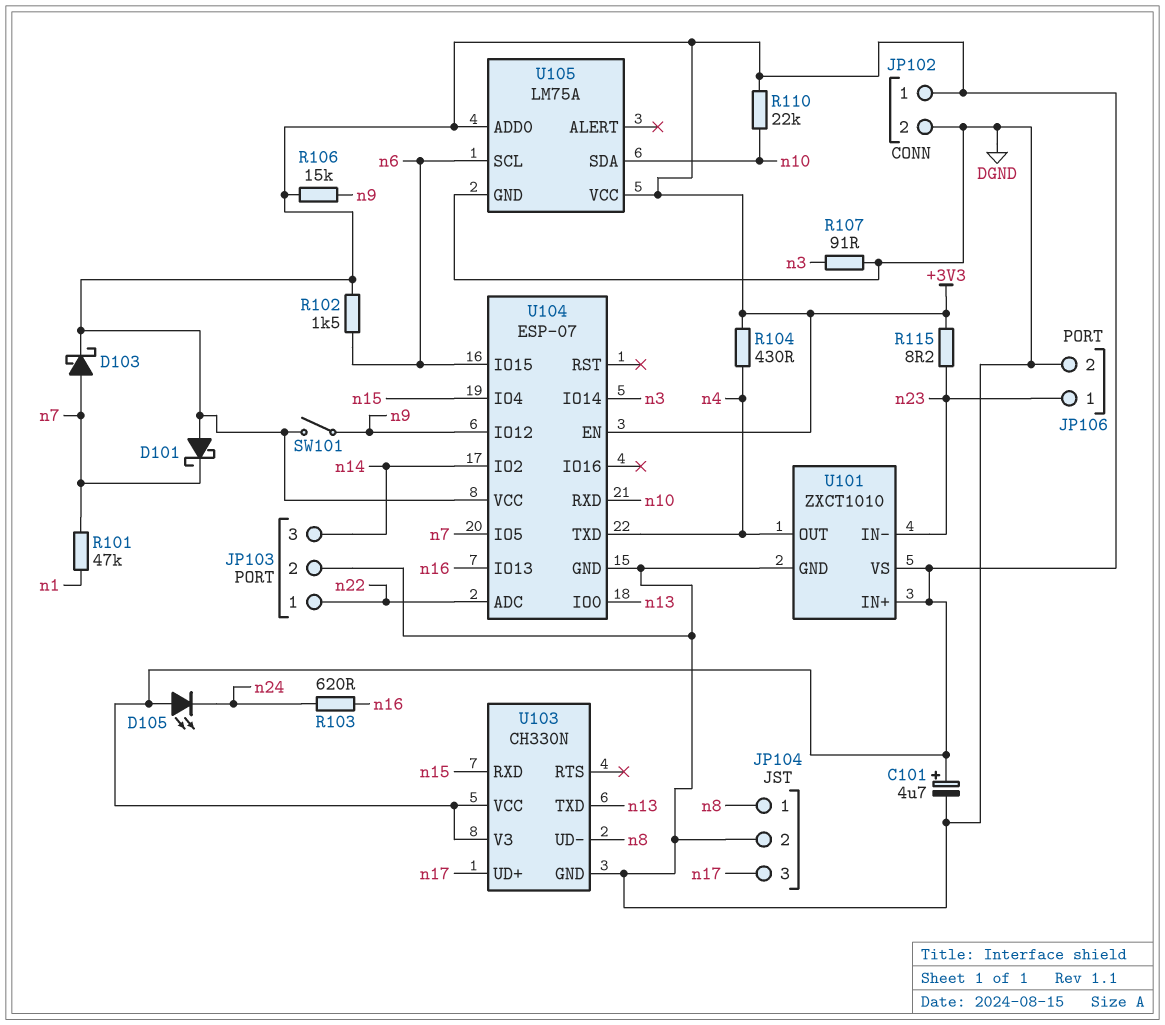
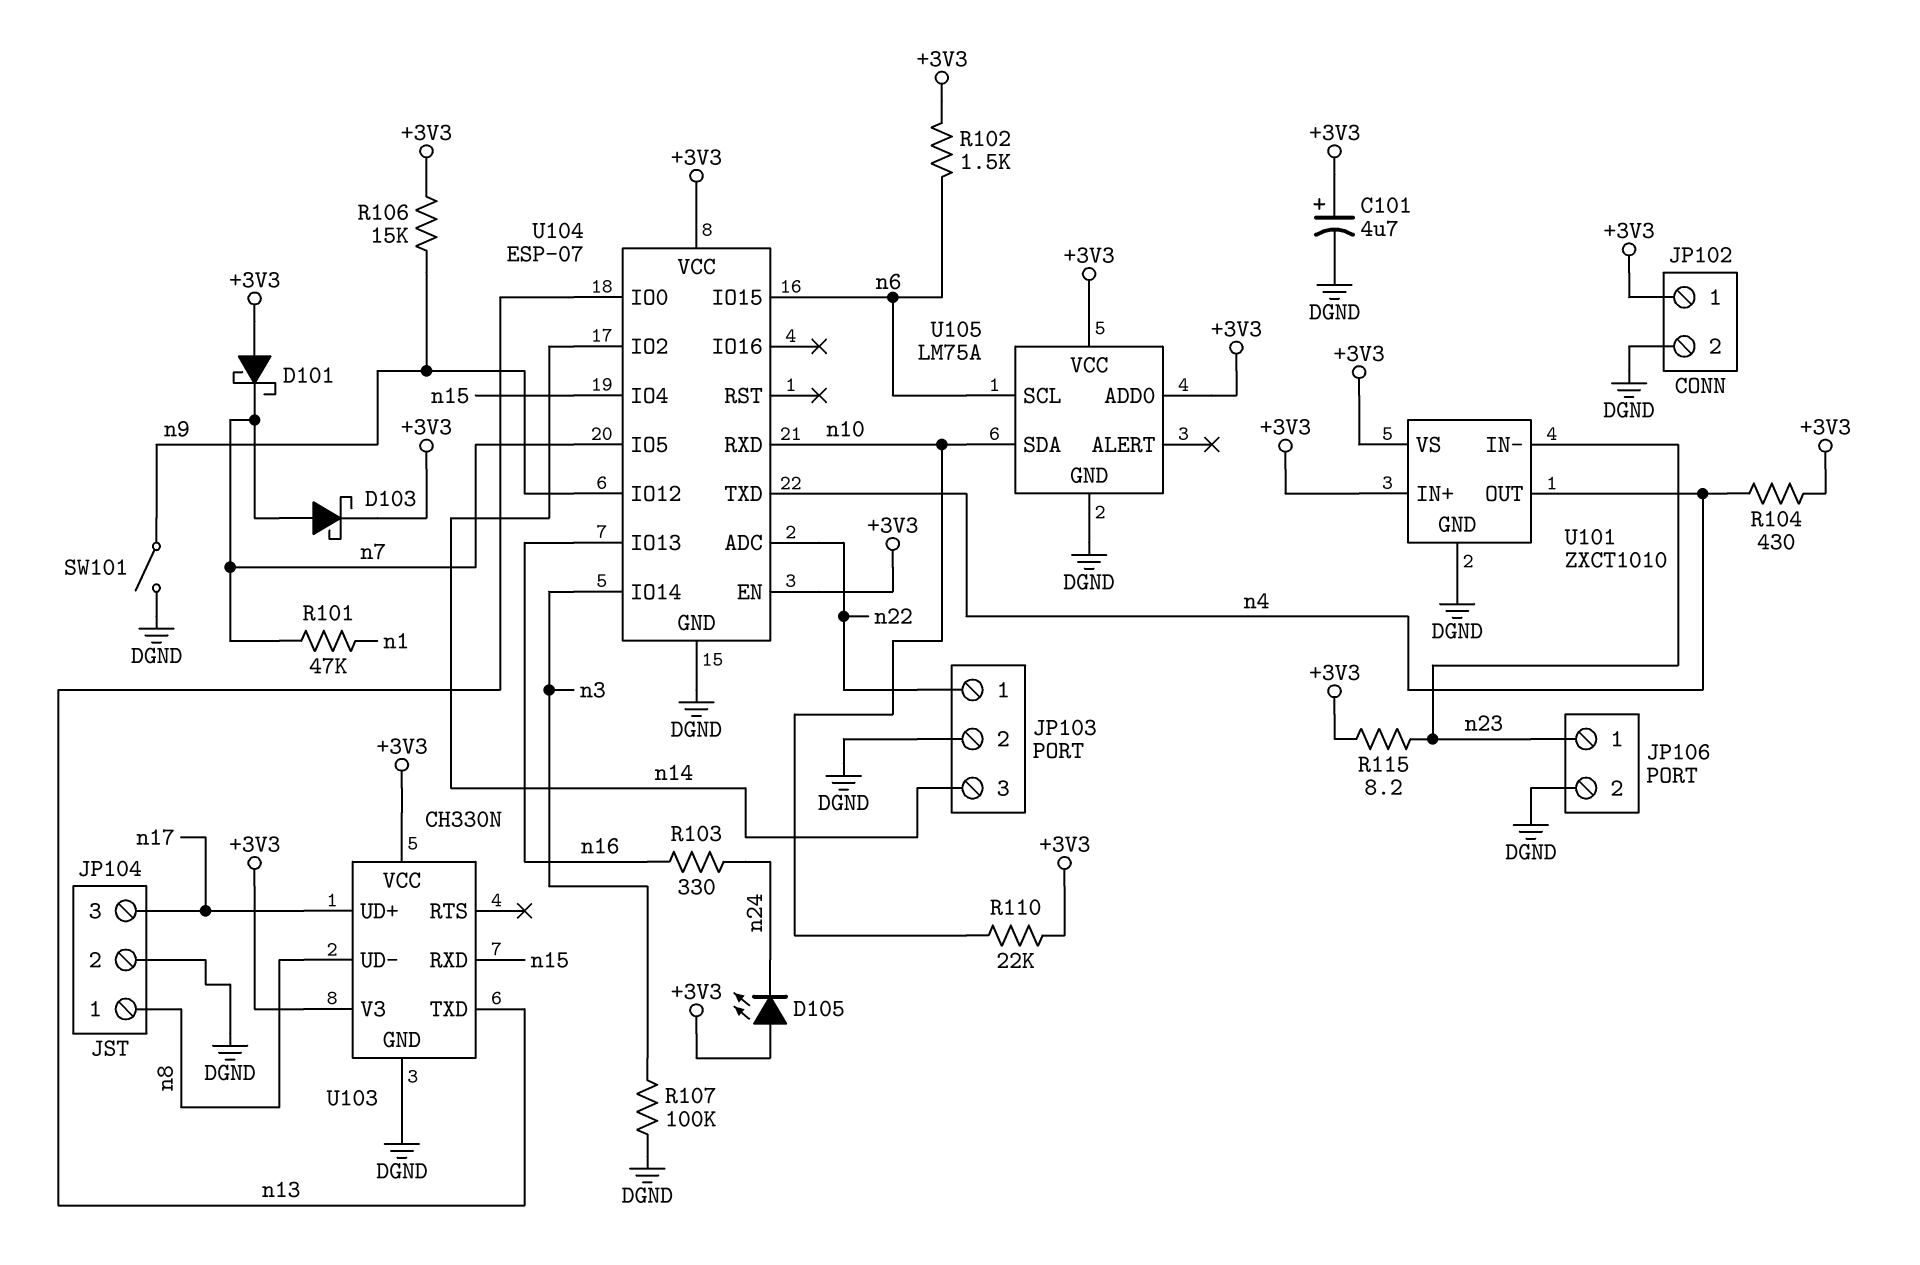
R103: 620 (n16, n24) -> 330 (n16, n24)
R107: 91 (DGND, n3) -> 100k (DGND, n3)
SW101: switch (+3V3, n9) -> switch (DGND, n9)

